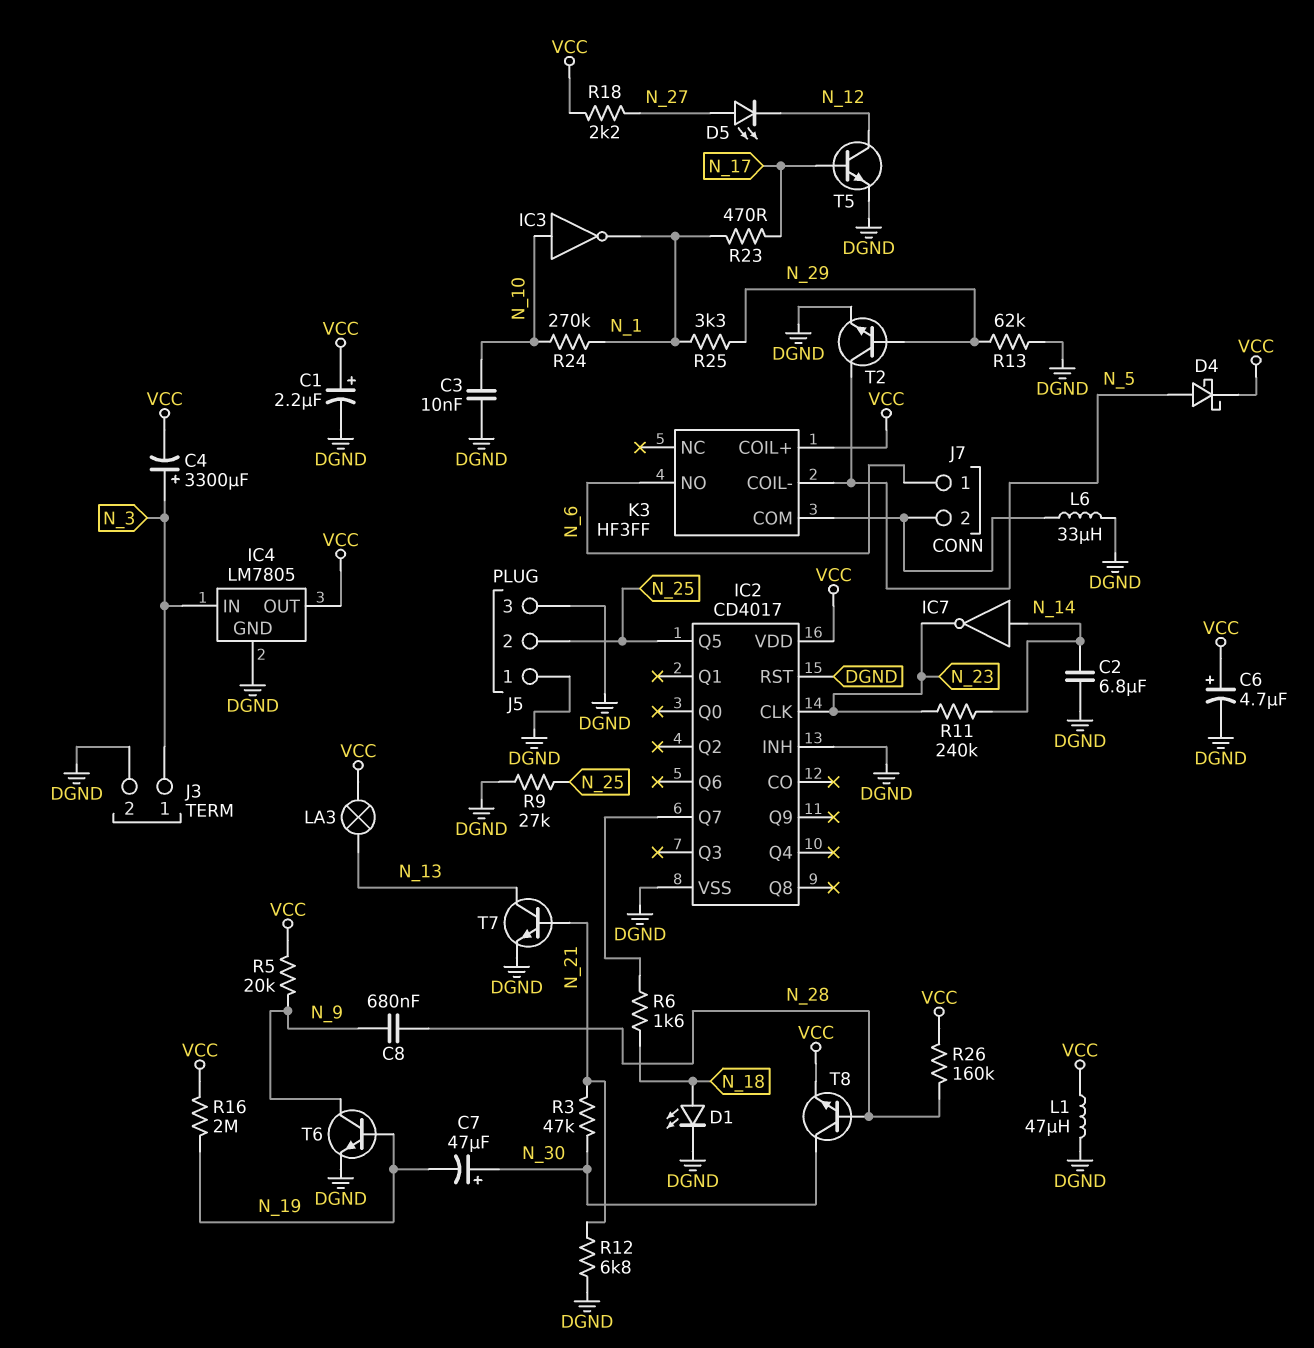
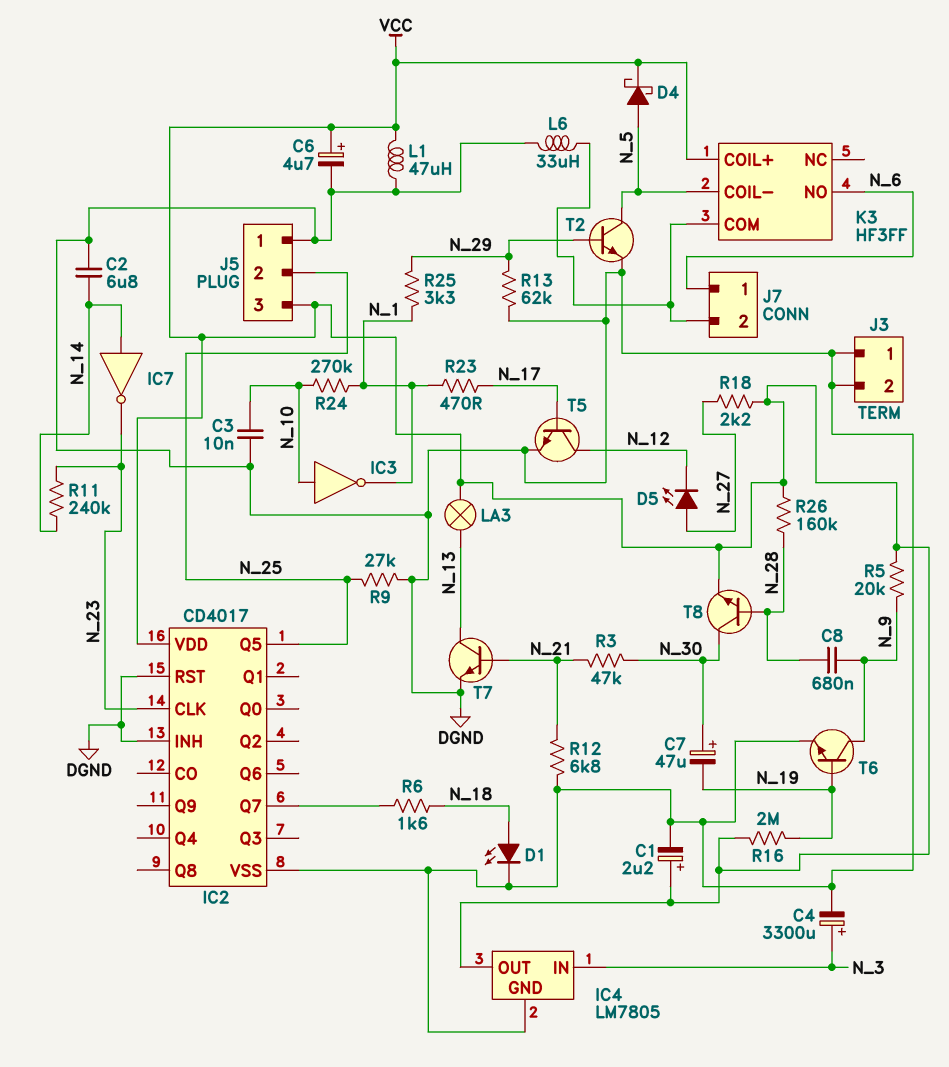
C4: 3300uF (plus N_3, minus VCC) -> 3300uF (plus N_3, minus DGND)
J3 pin 1: N_3 -> DGND
J5 pin 3: DGND -> VCC

